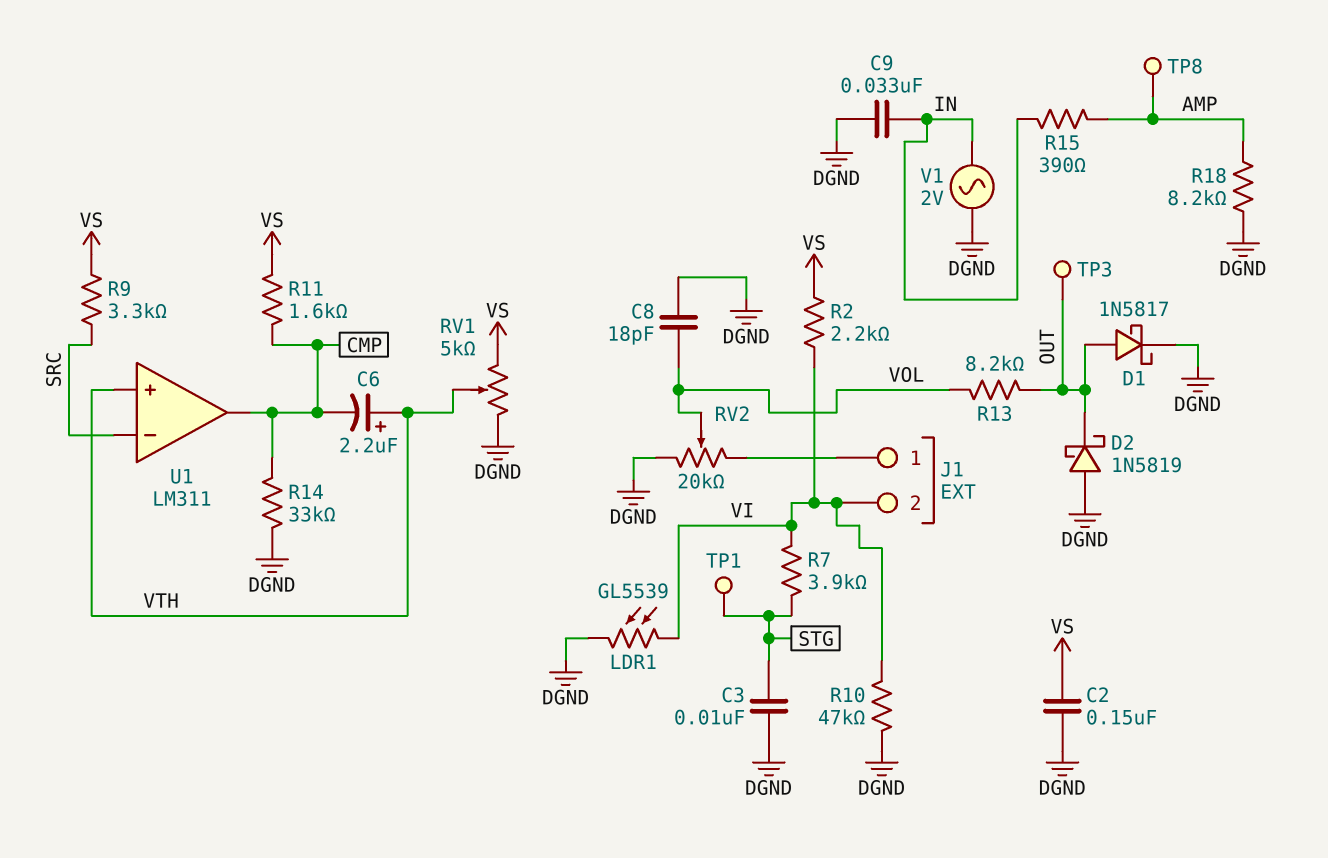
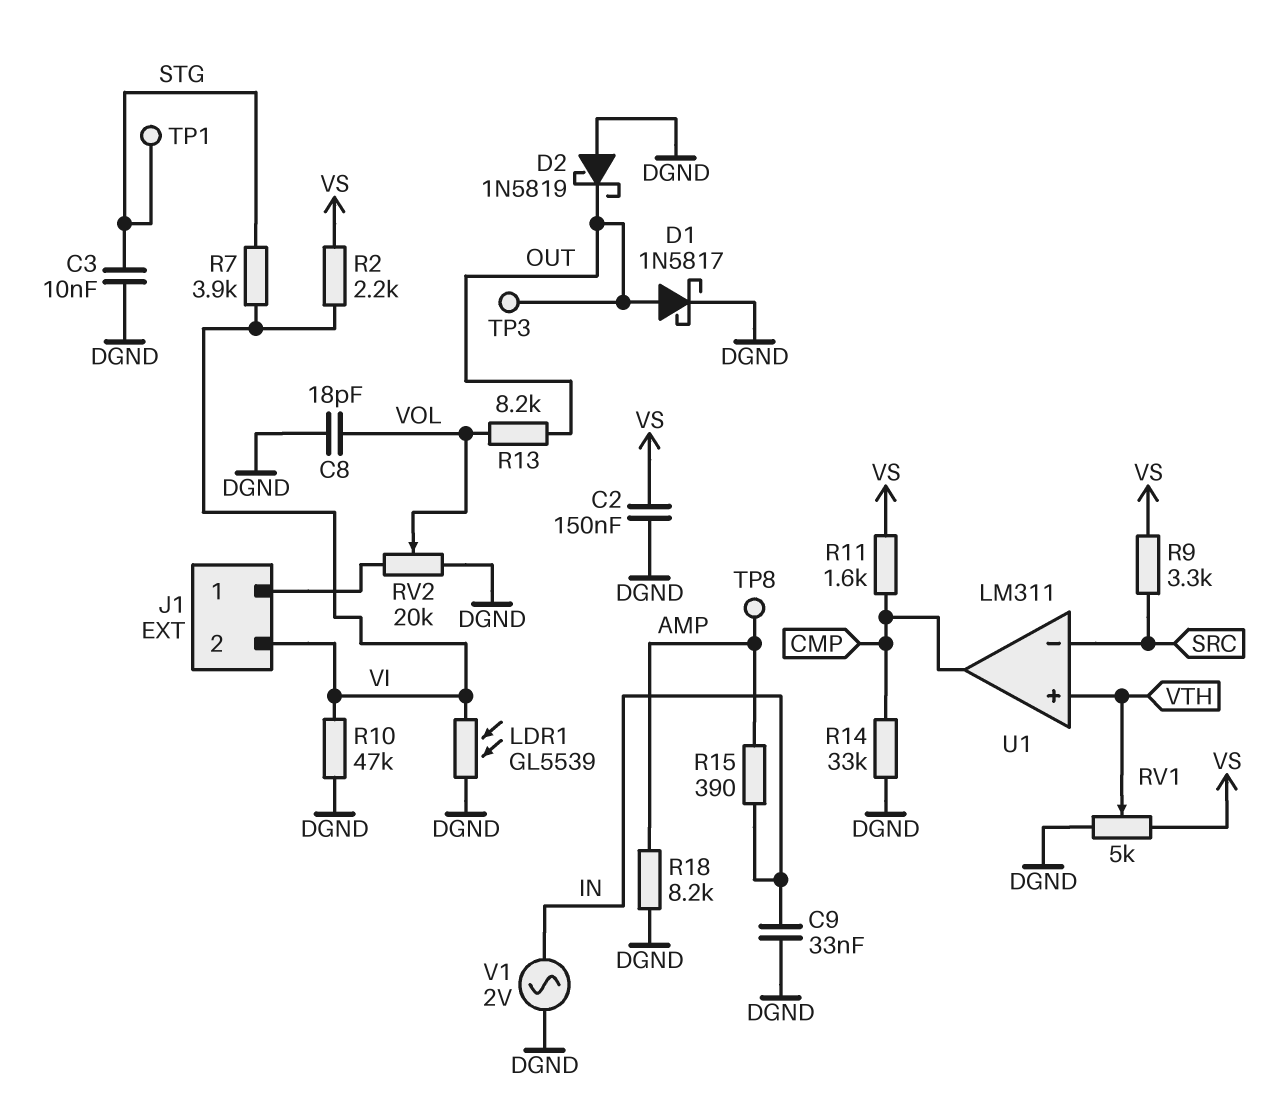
C6: 2.2uF (plus VTH, minus CMP) -> none

